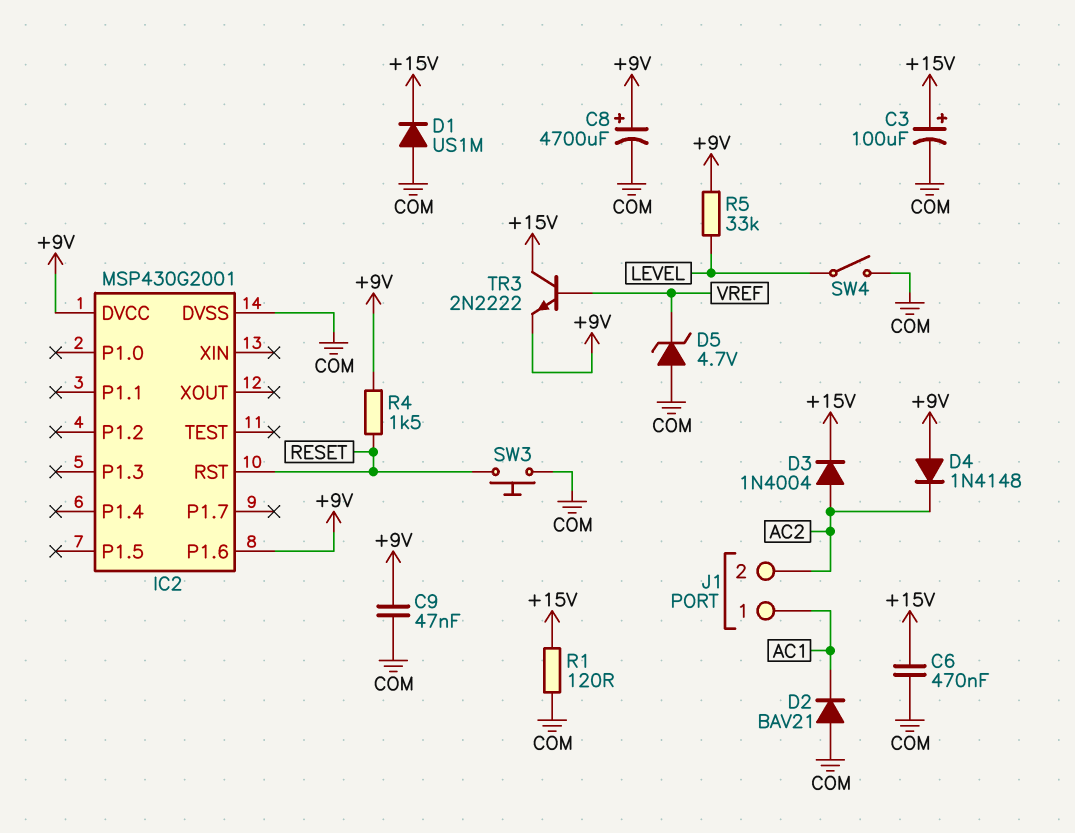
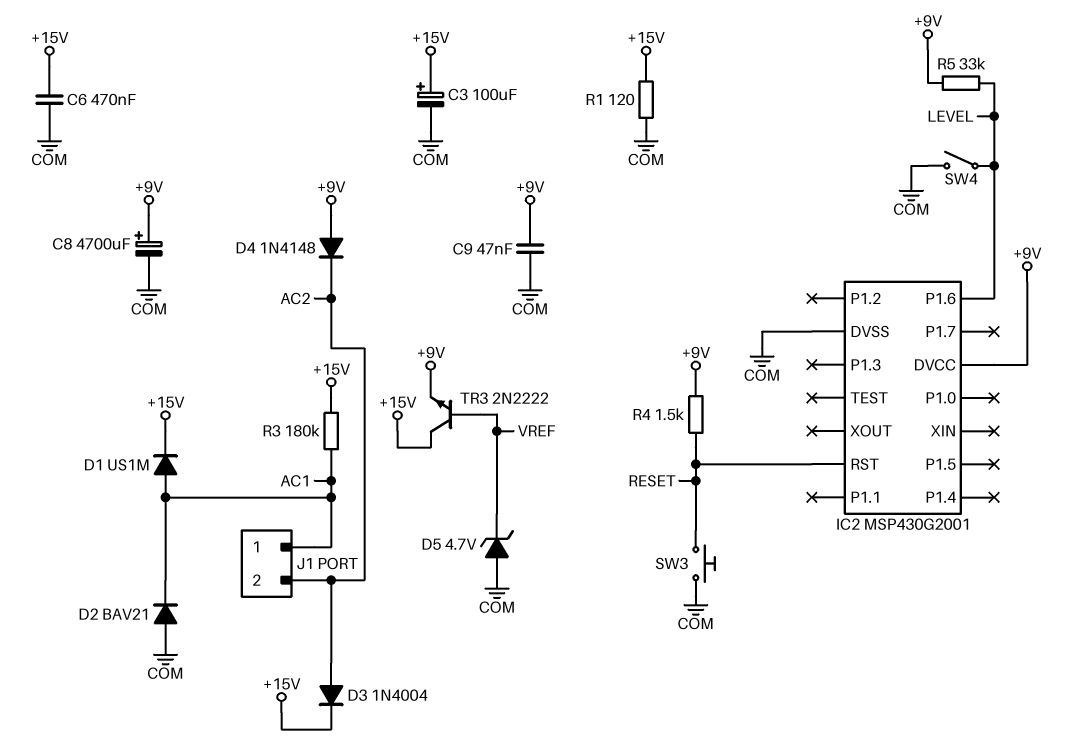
D1: diode US1M (A COM, K +15V) -> diode US1M (A AC1, K +15V)
IC2 pin P1.6: +9V -> LEVEL
R3: none -> 180k (+15V, AC1)

